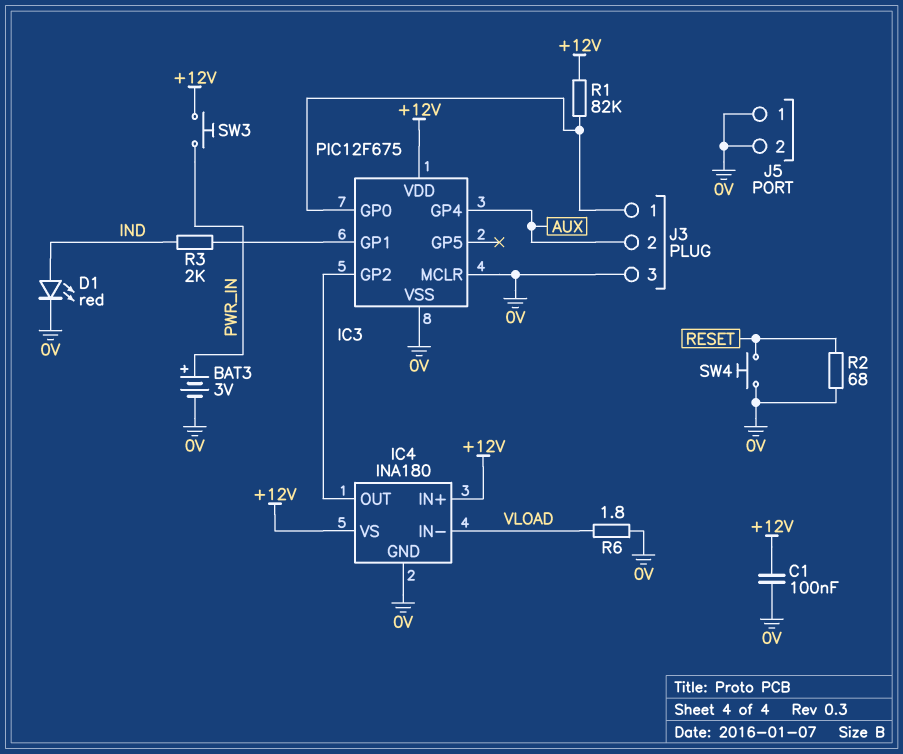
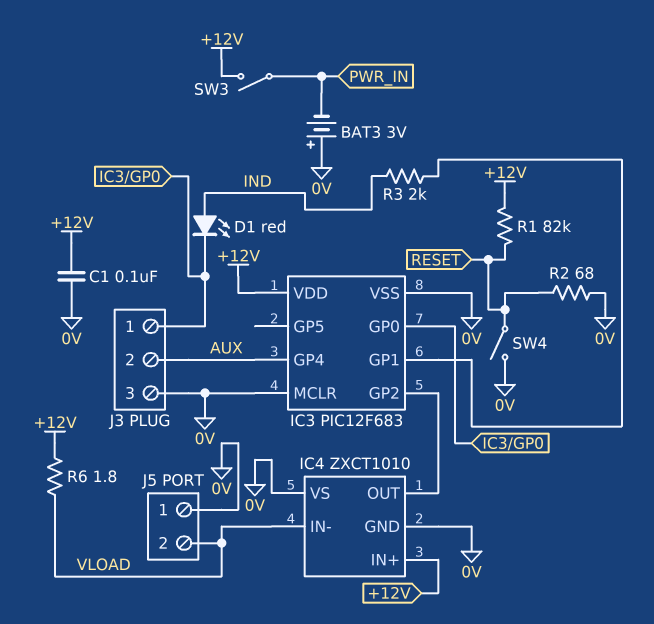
BAT3: 3V (plus PWR_IN, minus 0V) -> 3V (plus 0V, minus PWR_IN)
D1: LED red (A IND, K 0V) -> LED red (A IND, K IC3/GP0)
IC3: PIC12F675 -> PIC12F683
IC4: INA180 -> ZXCT1010
IC4 pin VS: +12V -> 0V
J5 pin 2: 0V -> VLOAD
R1: 82k (+12V, IC3/GP0) -> 82k (+12V, RESET)
R6: 1.8 (0V, VLOAD) -> 1.8 (+12V, VLOAD)
SW3: button (+12V, PWR_IN) -> switch (+12V, PWR_IN)
SW4: button (0V, RESET) -> switch (0V, RESET)

